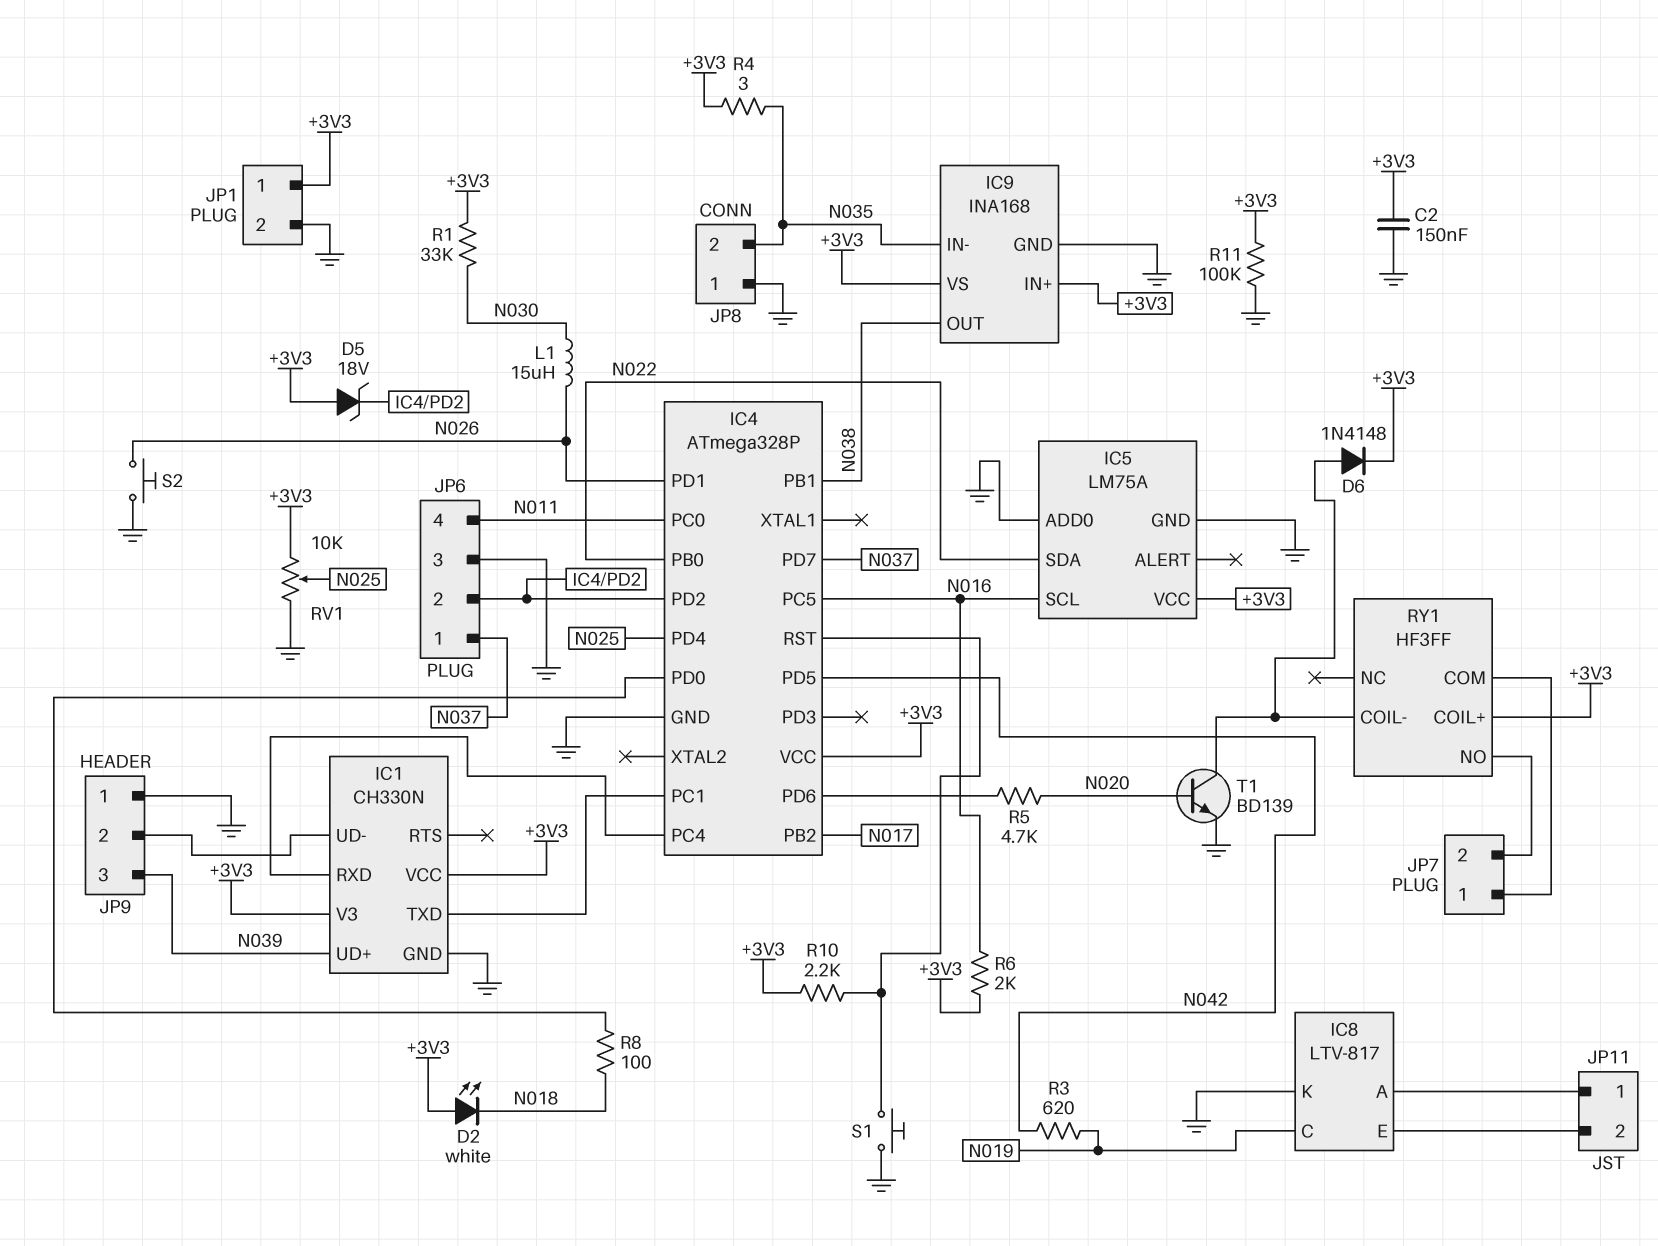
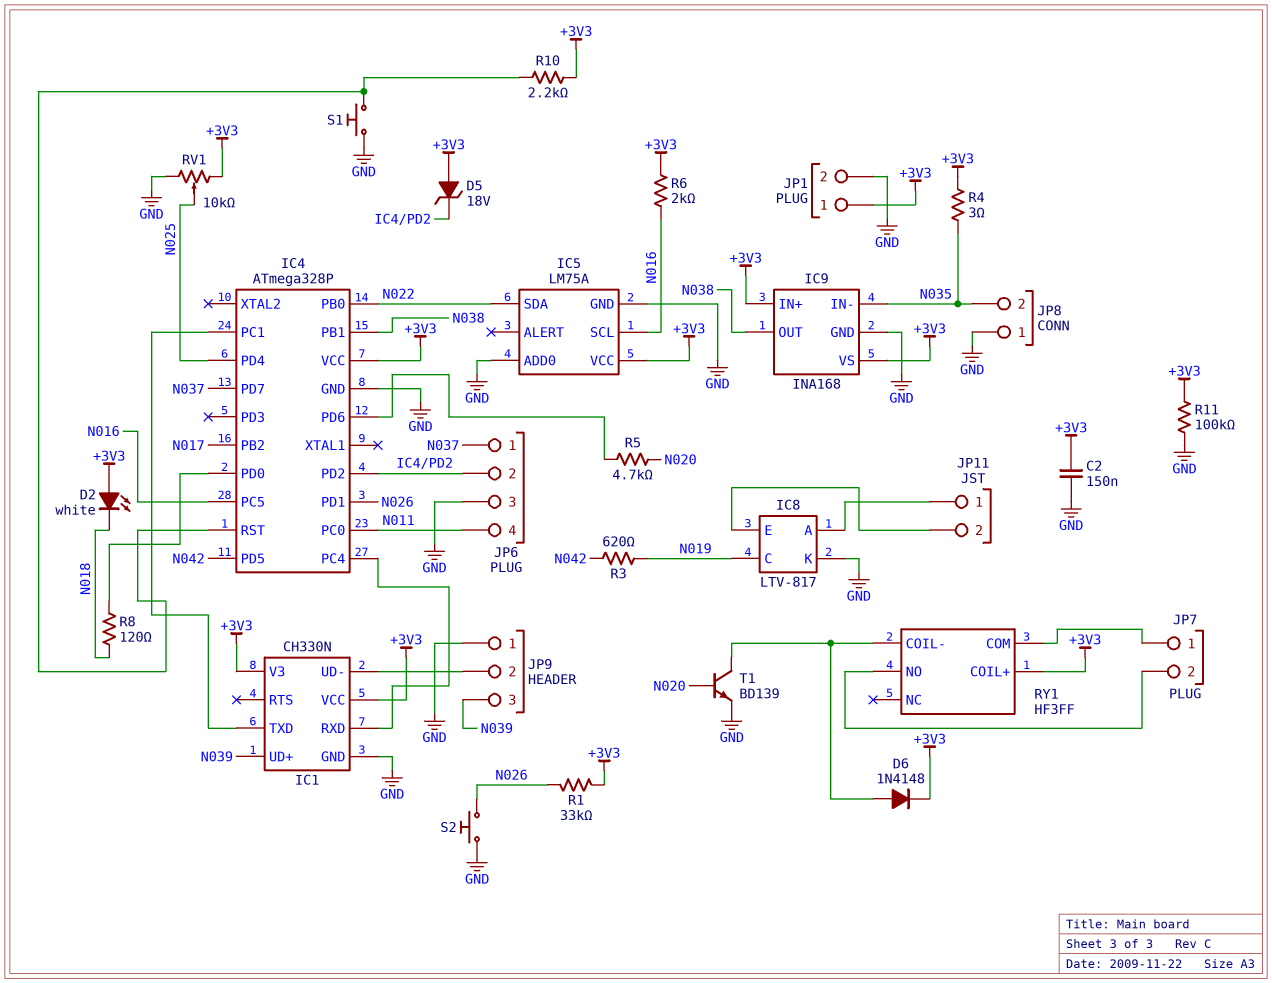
L1: 15uH (N026, N030) -> none
R1: 33k (+3V3, N030) -> 33k (+3V3, N026)
R8: 100 (IC4/PD0, N018) -> 120 (IC4/PD0, N018)

